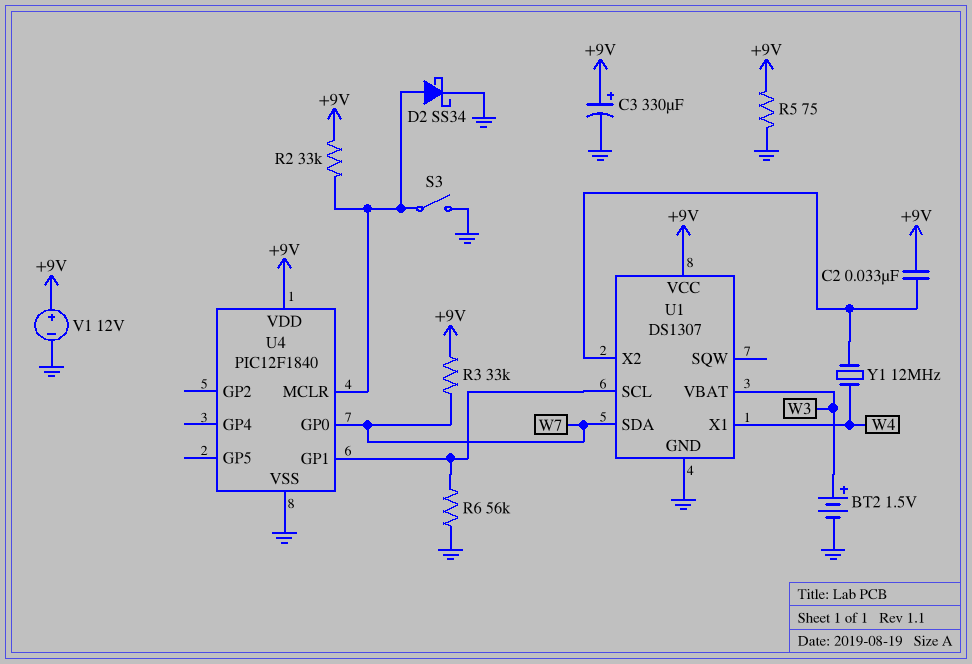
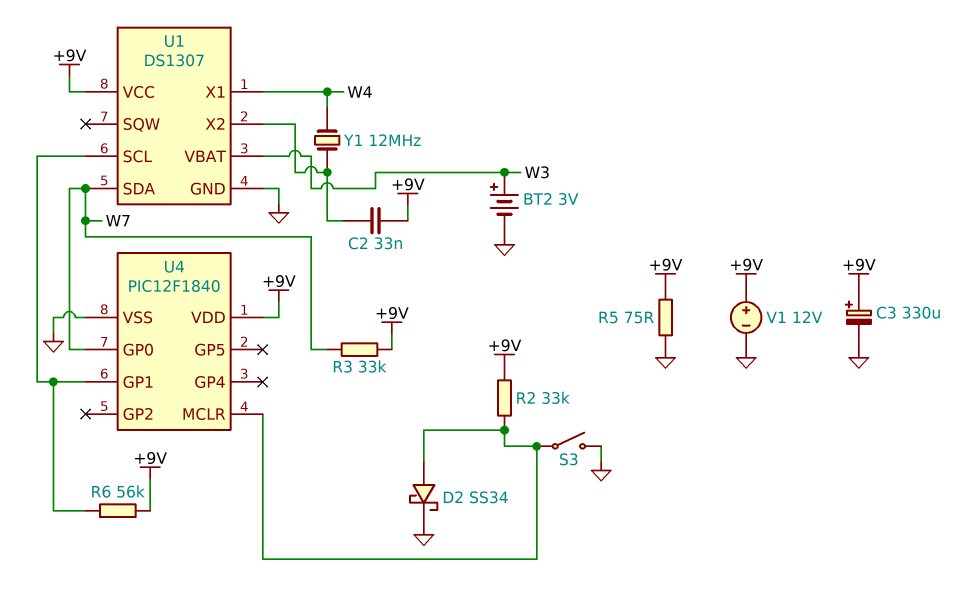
BT2: 1.5V (plus W3, minus GND) -> 3V (plus W3, minus GND)
R6: 56k (GND, U1/SCL) -> 56k (+9V, U1/SCL)

